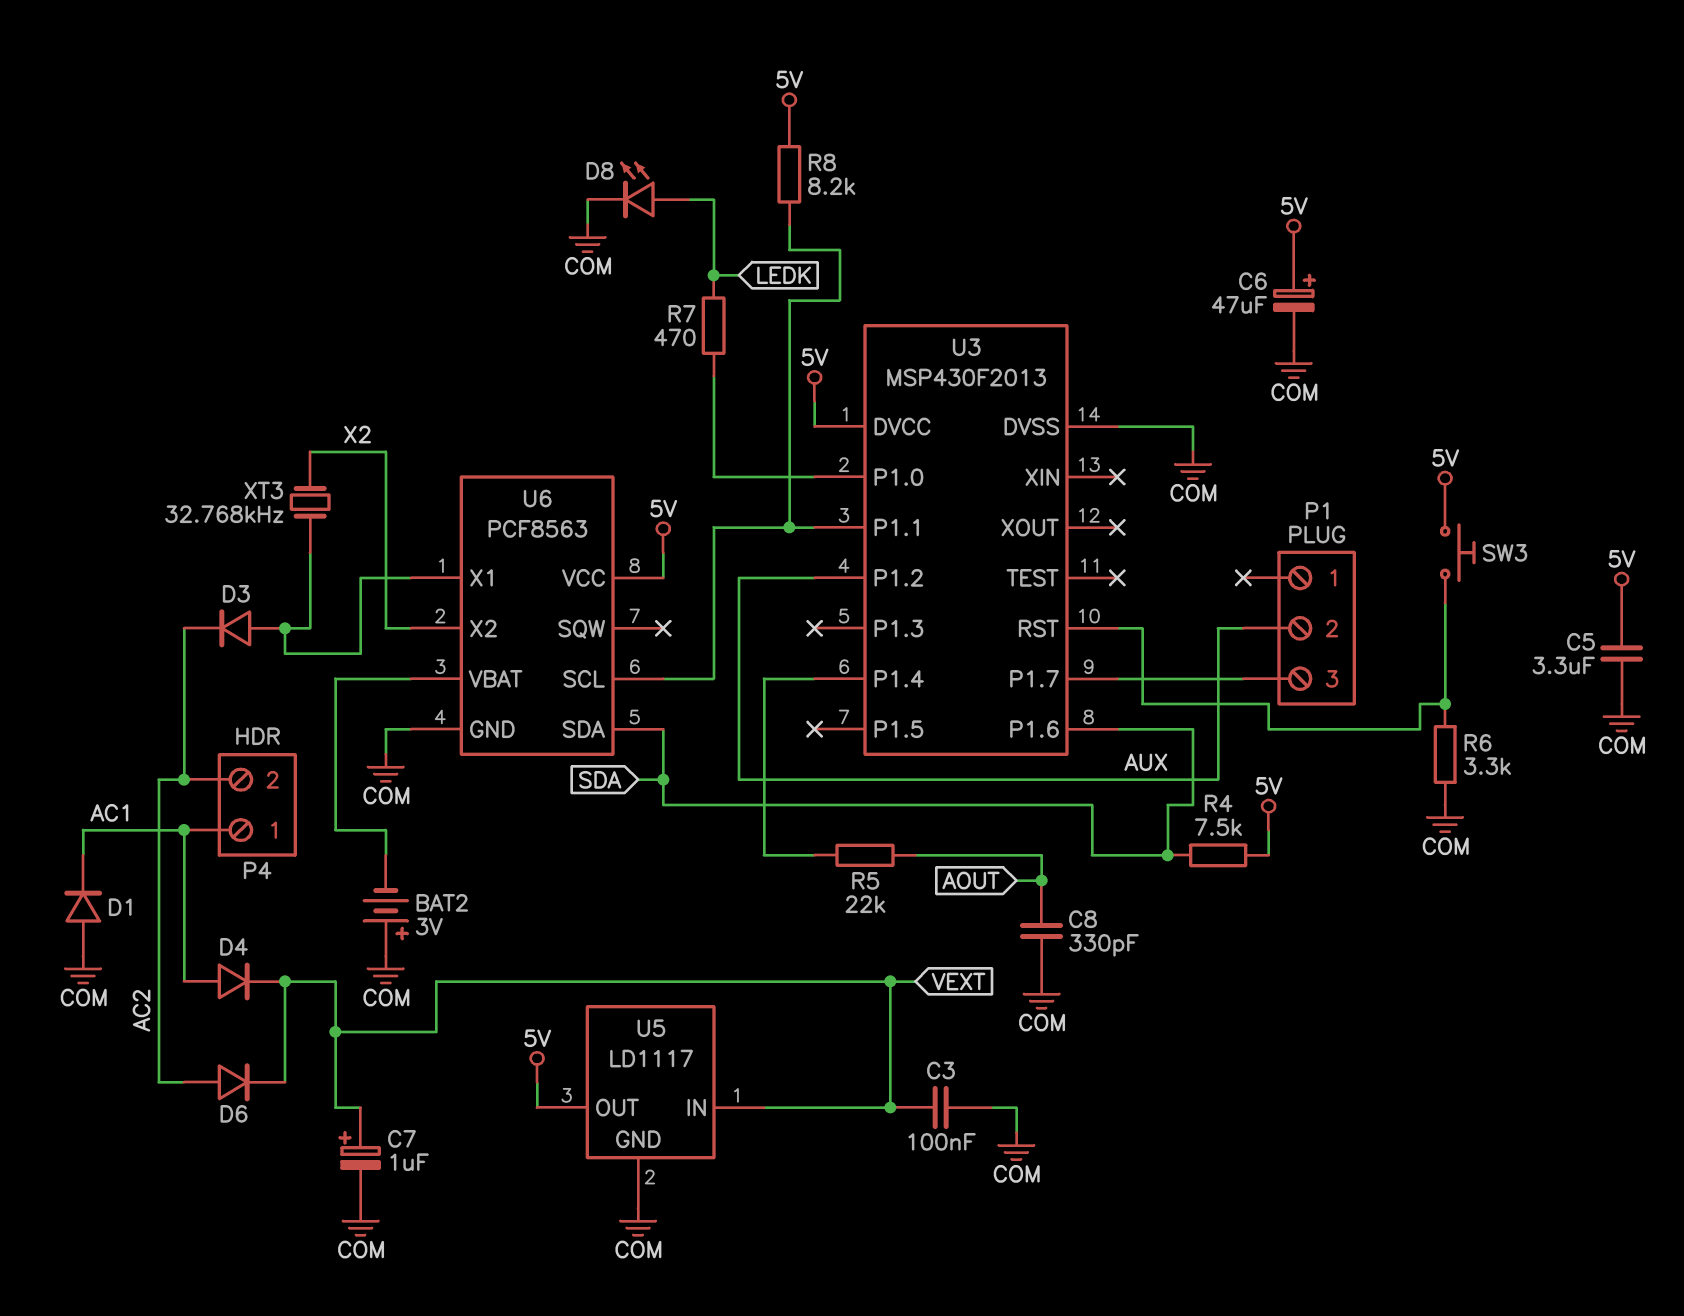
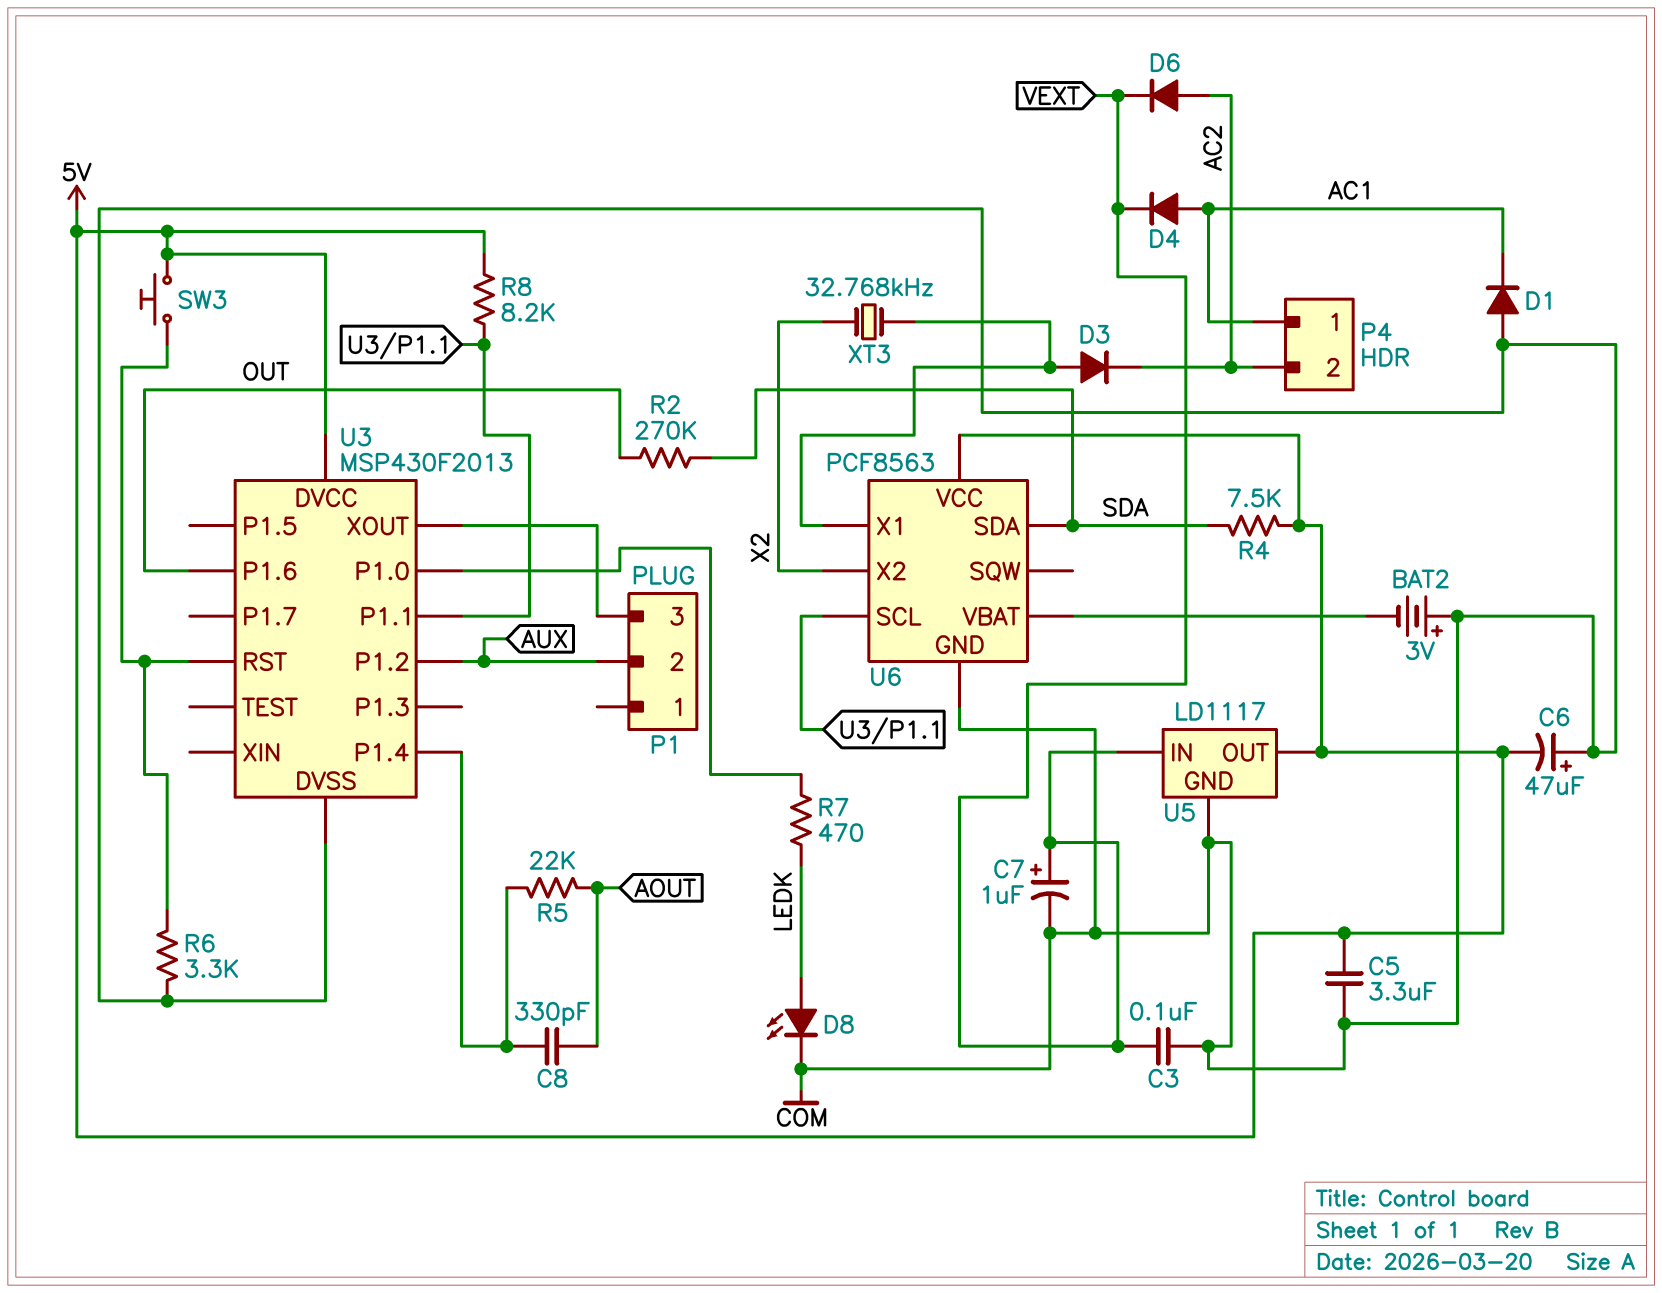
C6: 47uF (plus 5V, minus COM) -> 47uF (plus COM, minus 5V)
C8: 330pF (AOUT, COM) -> 330pF (AOUT, U3/P1.4)
R2: none -> 270k (OUT, SDA)
U3 pin P1.6: SDA -> OUT
U3 pin P1.7: P1/3 -> none
U3 pin XOUT: none -> P1/3

